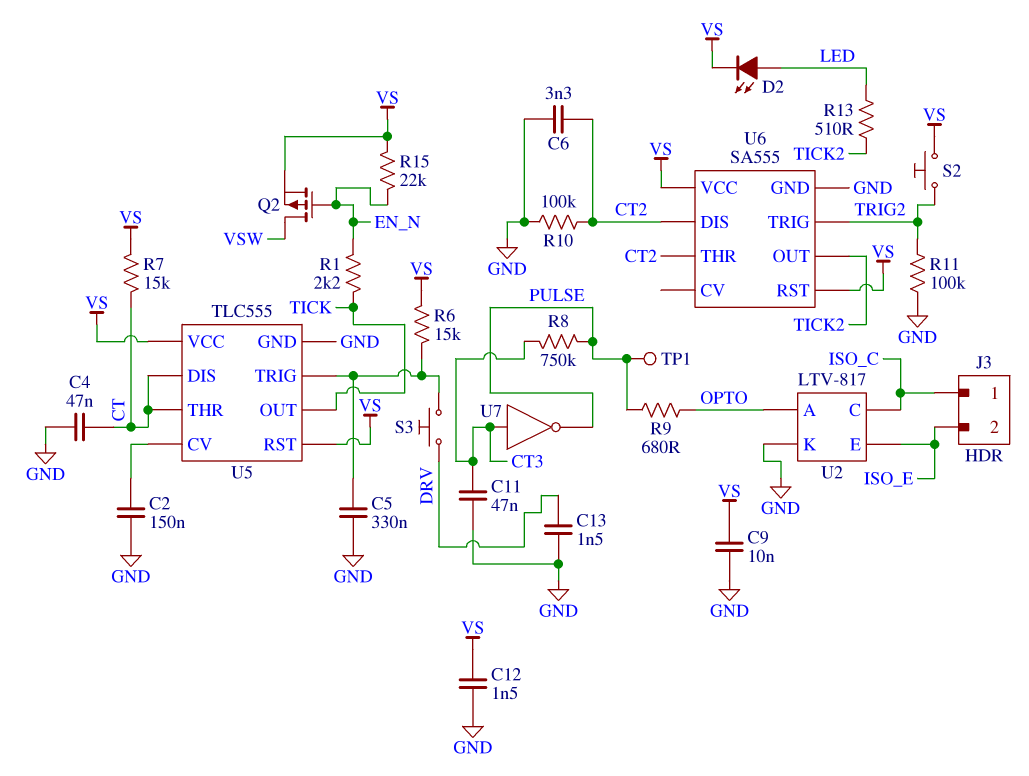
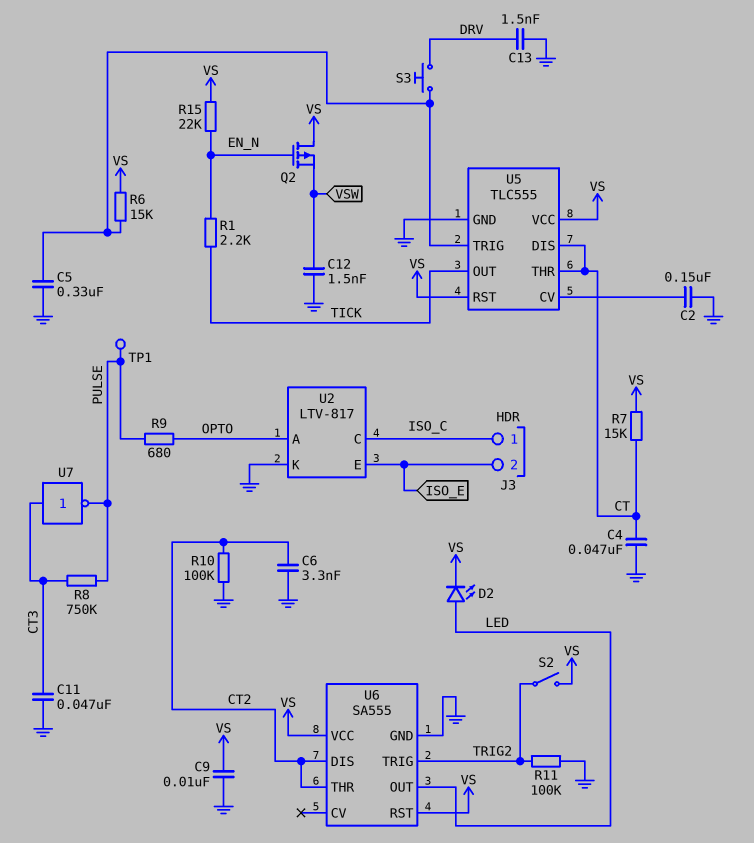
C12: 1.5nF (GND, VS) -> 1.5nF (GND, VSW)
Q2: PMOS (G EN_N, D VSW, S VS) -> PMOS (G EN_N, D VS, S VSW)
R13: 510 (LED, TICK2) -> none
S2: button (TRIG2, VS) -> switch (TRIG2, VS)
U6 pin OUT: TICK2 -> LED

